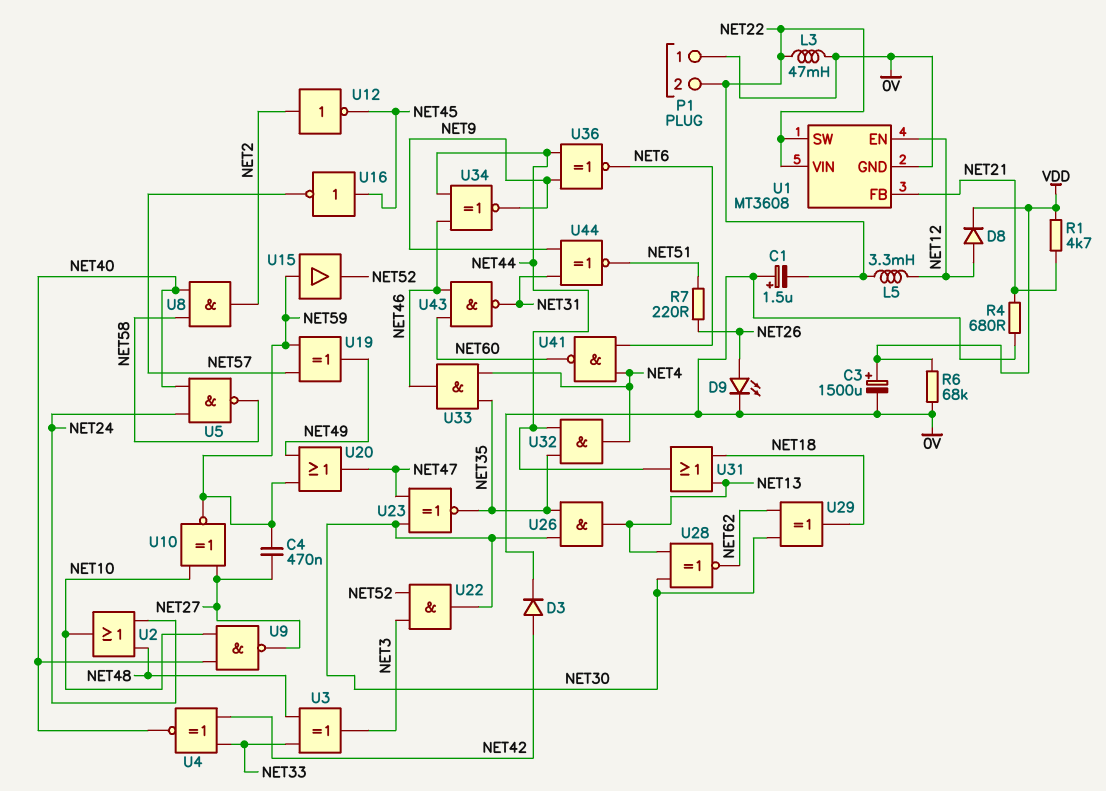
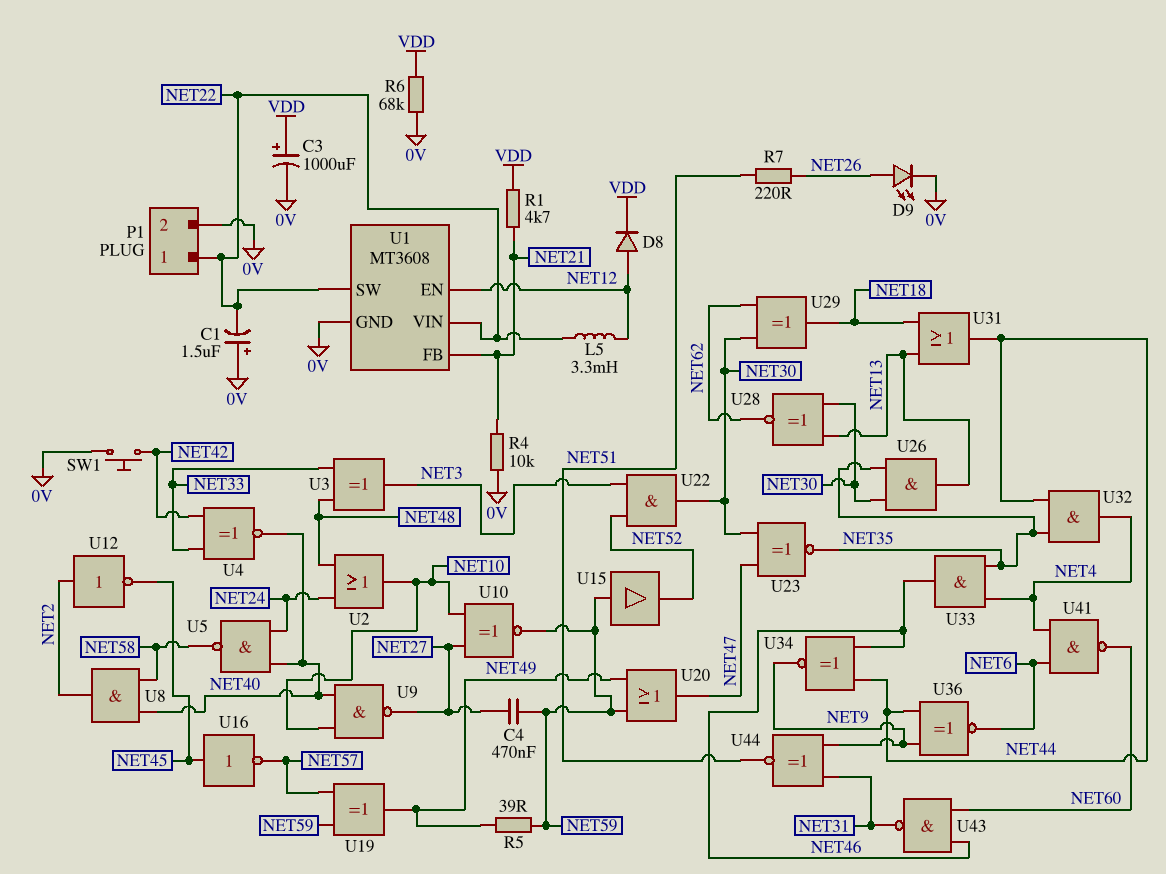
C3: 1500uF (plus VDD, minus 0V) -> 1000uF (plus VDD, minus 0V)
D3: diode (A NET42, K 0V) -> none
L3: 47mH (0V, NET22) -> none
P1 pin 1: 0V -> NET22
P1 pin 2: NET22 -> 0V
R4: 680 (0V, NET21) -> 10k (0V, NET21)
R5: none -> 39 (NET49, NET59)
SW1: none -> button (0V, NET42)

